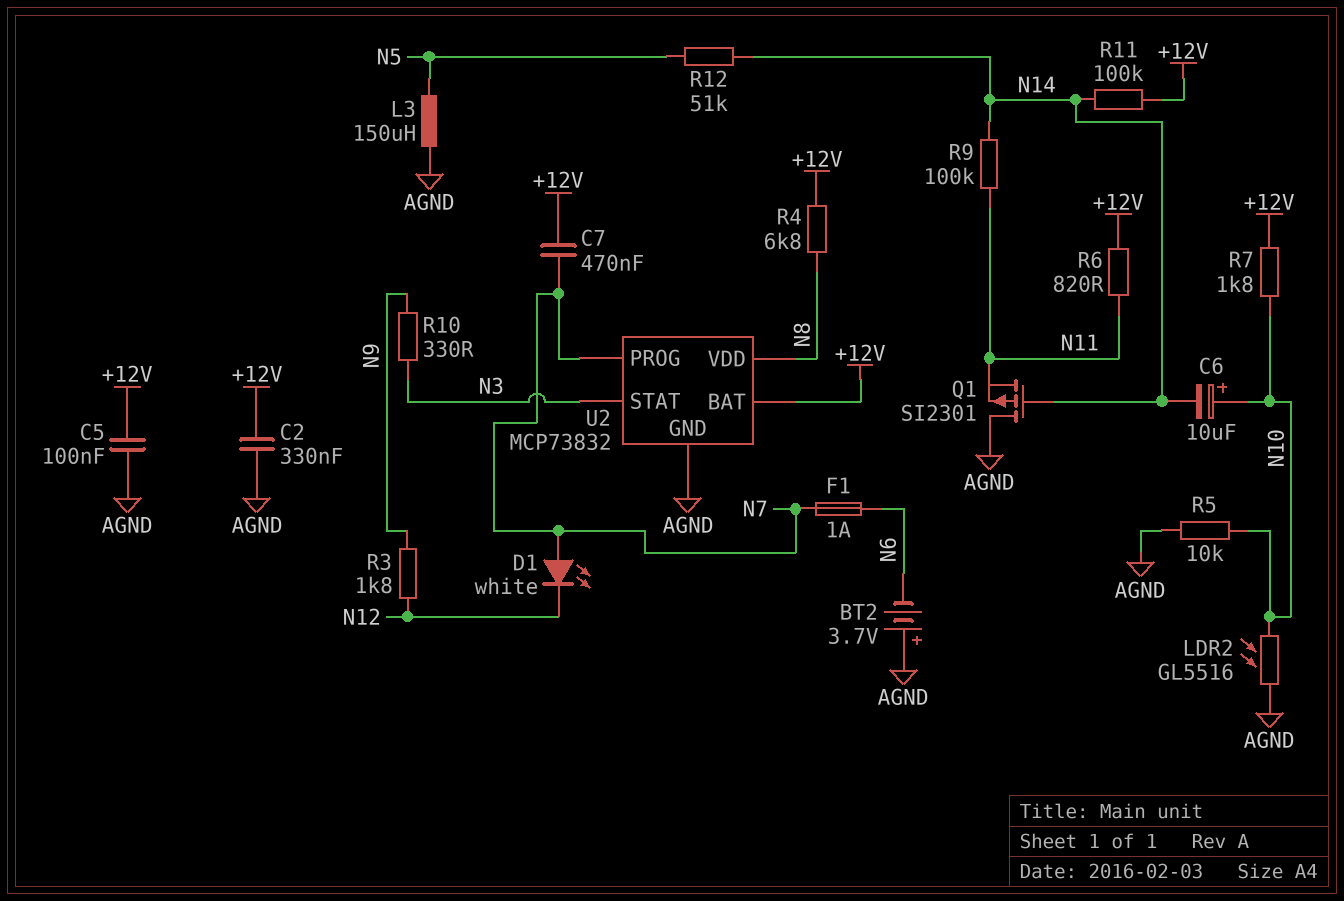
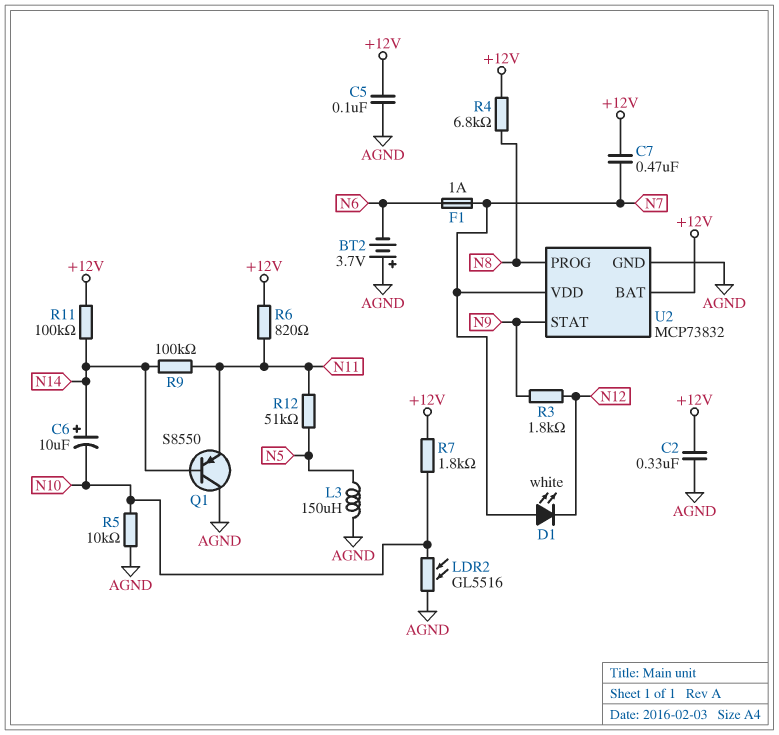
C6: 10uF (plus N10, minus N14) -> 10uF (plus N14, minus N10)
Q1: PMOS SI2301 (G N14, D AGND, S N11) -> PNP S8550 (B N14, C AGND, E N11)
R10: 330 (N3, N9) -> none
R12: 51k (N5, N14) -> 51k (N5, N11)
U2 pin PROG: N7 -> N8
U2 pin STAT: N3 -> N9
U2 pin VDD: N8 -> N7

